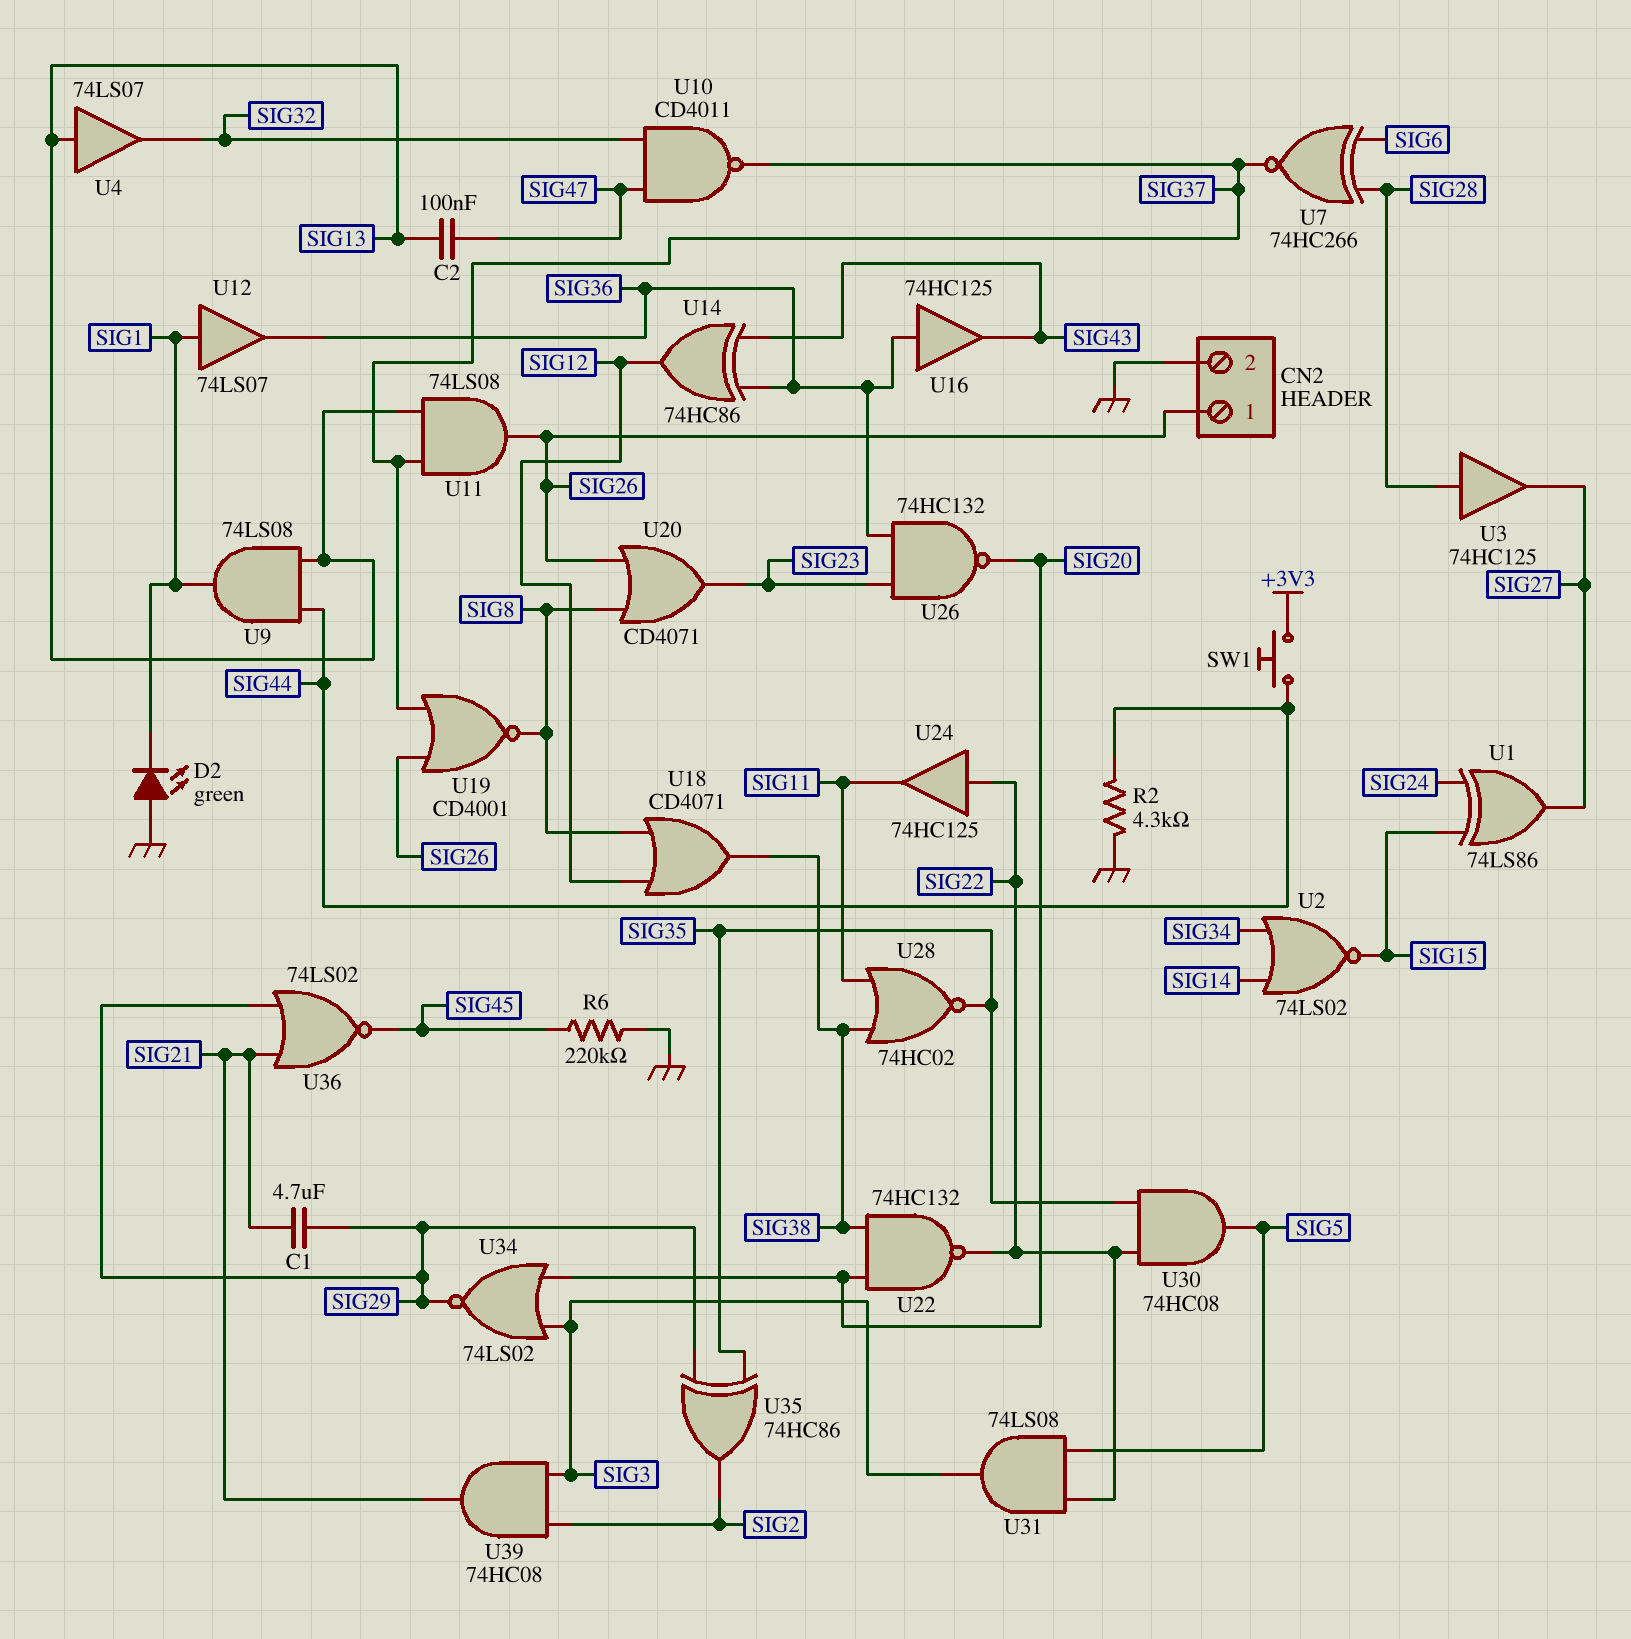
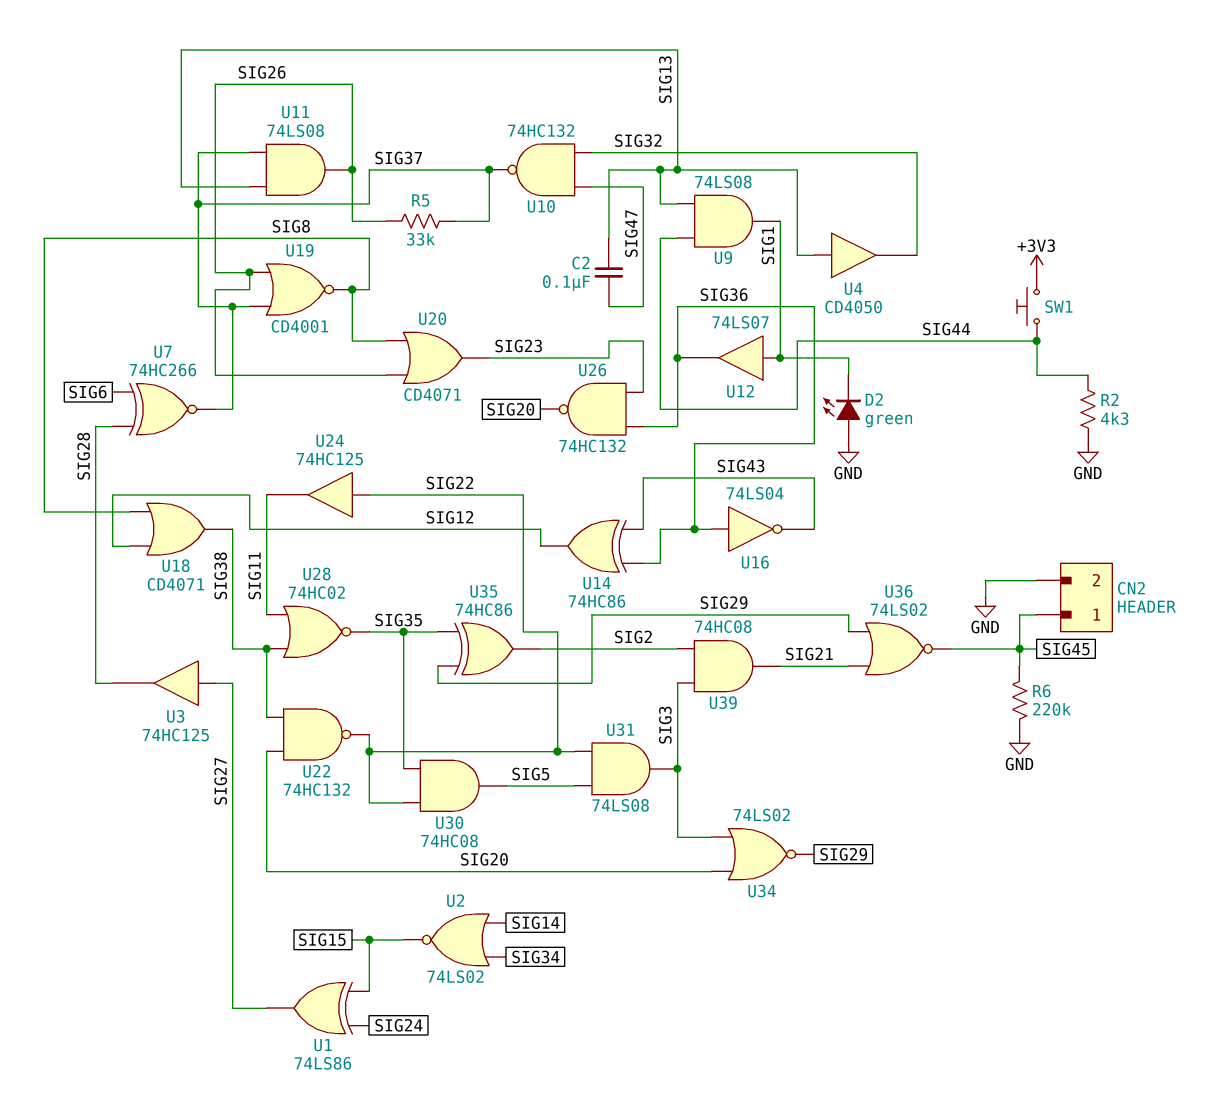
C1: 4.7uF (SIG21, SIG29) -> none
CN2 pin 1: SIG26 -> SIG45
R5: none -> 33k (SIG26, SIG37)
U3: buffer 74HC125 (in SIG28, out SIG27) -> buffer 74HC125 (in SIG27, out SIG28)
U4: buffer 74LS07 (in SIG13, out SIG32) -> buffer CD4050 (in SIG13, out SIG32)
U10: NAND CD4011 (in SIG32, in SIG47, out SIG37) -> NAND 74HC132 (in SIG32, in SIG47, out SIG37)
U16: buffer 74HC125 (in SIG36, out SIG43) -> NOT 74LS04 (in SIG36, out SIG43)

